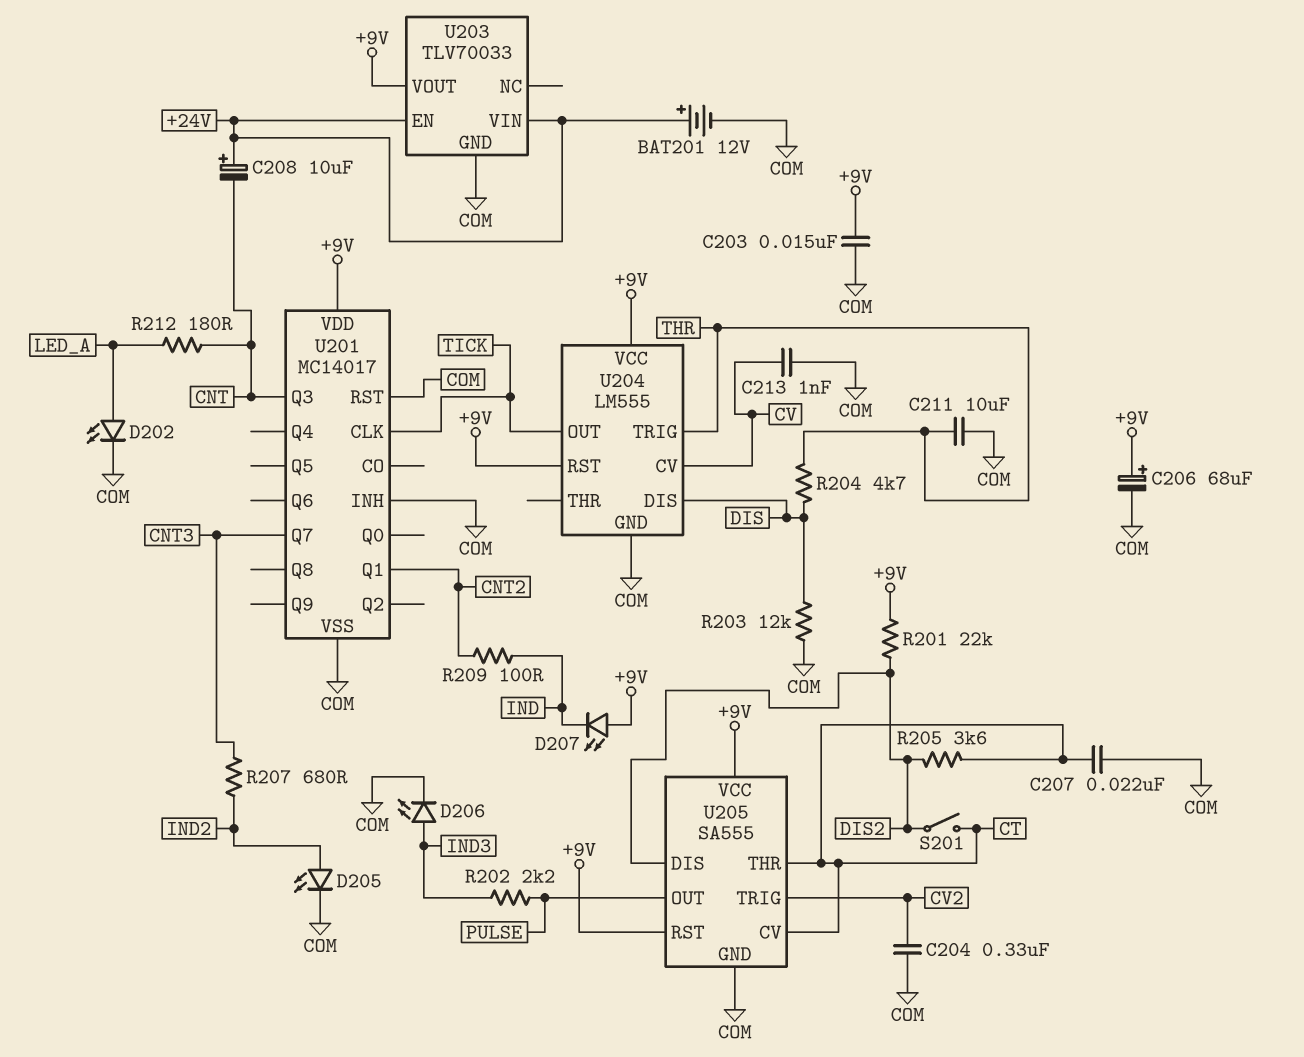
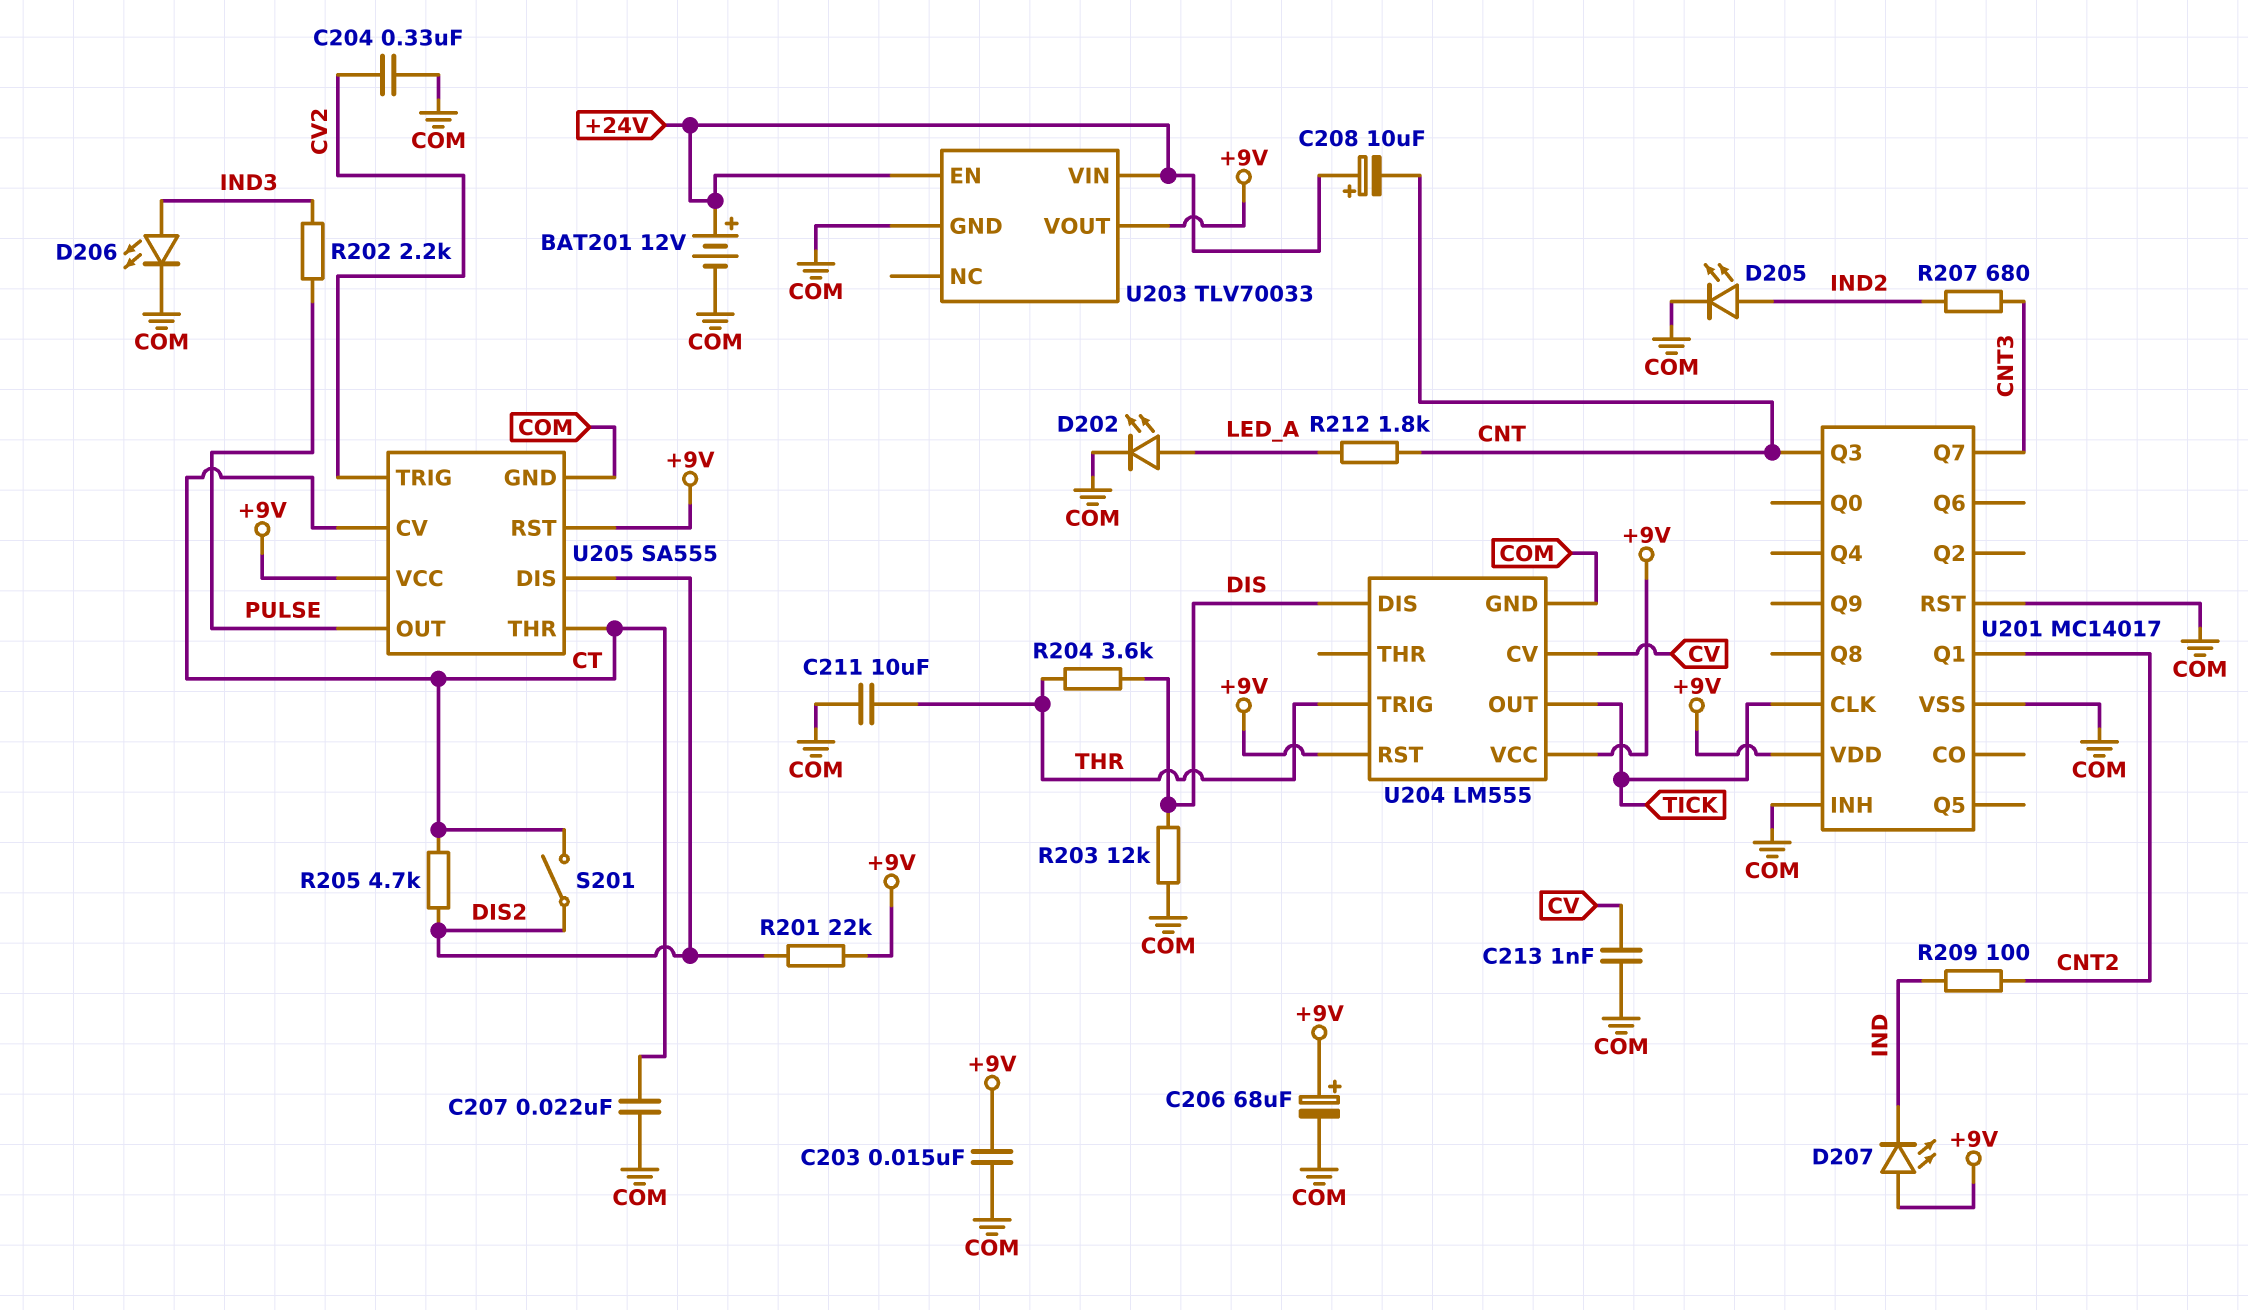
R204: 4.7k (DIS, THR) -> 3.6k (DIS, THR)
R205: 3.6k (CT, DIS2) -> 4.7k (CT, DIS2)
R212: 180 (CNT, LED_A) -> 1.8k (CNT, LED_A)

